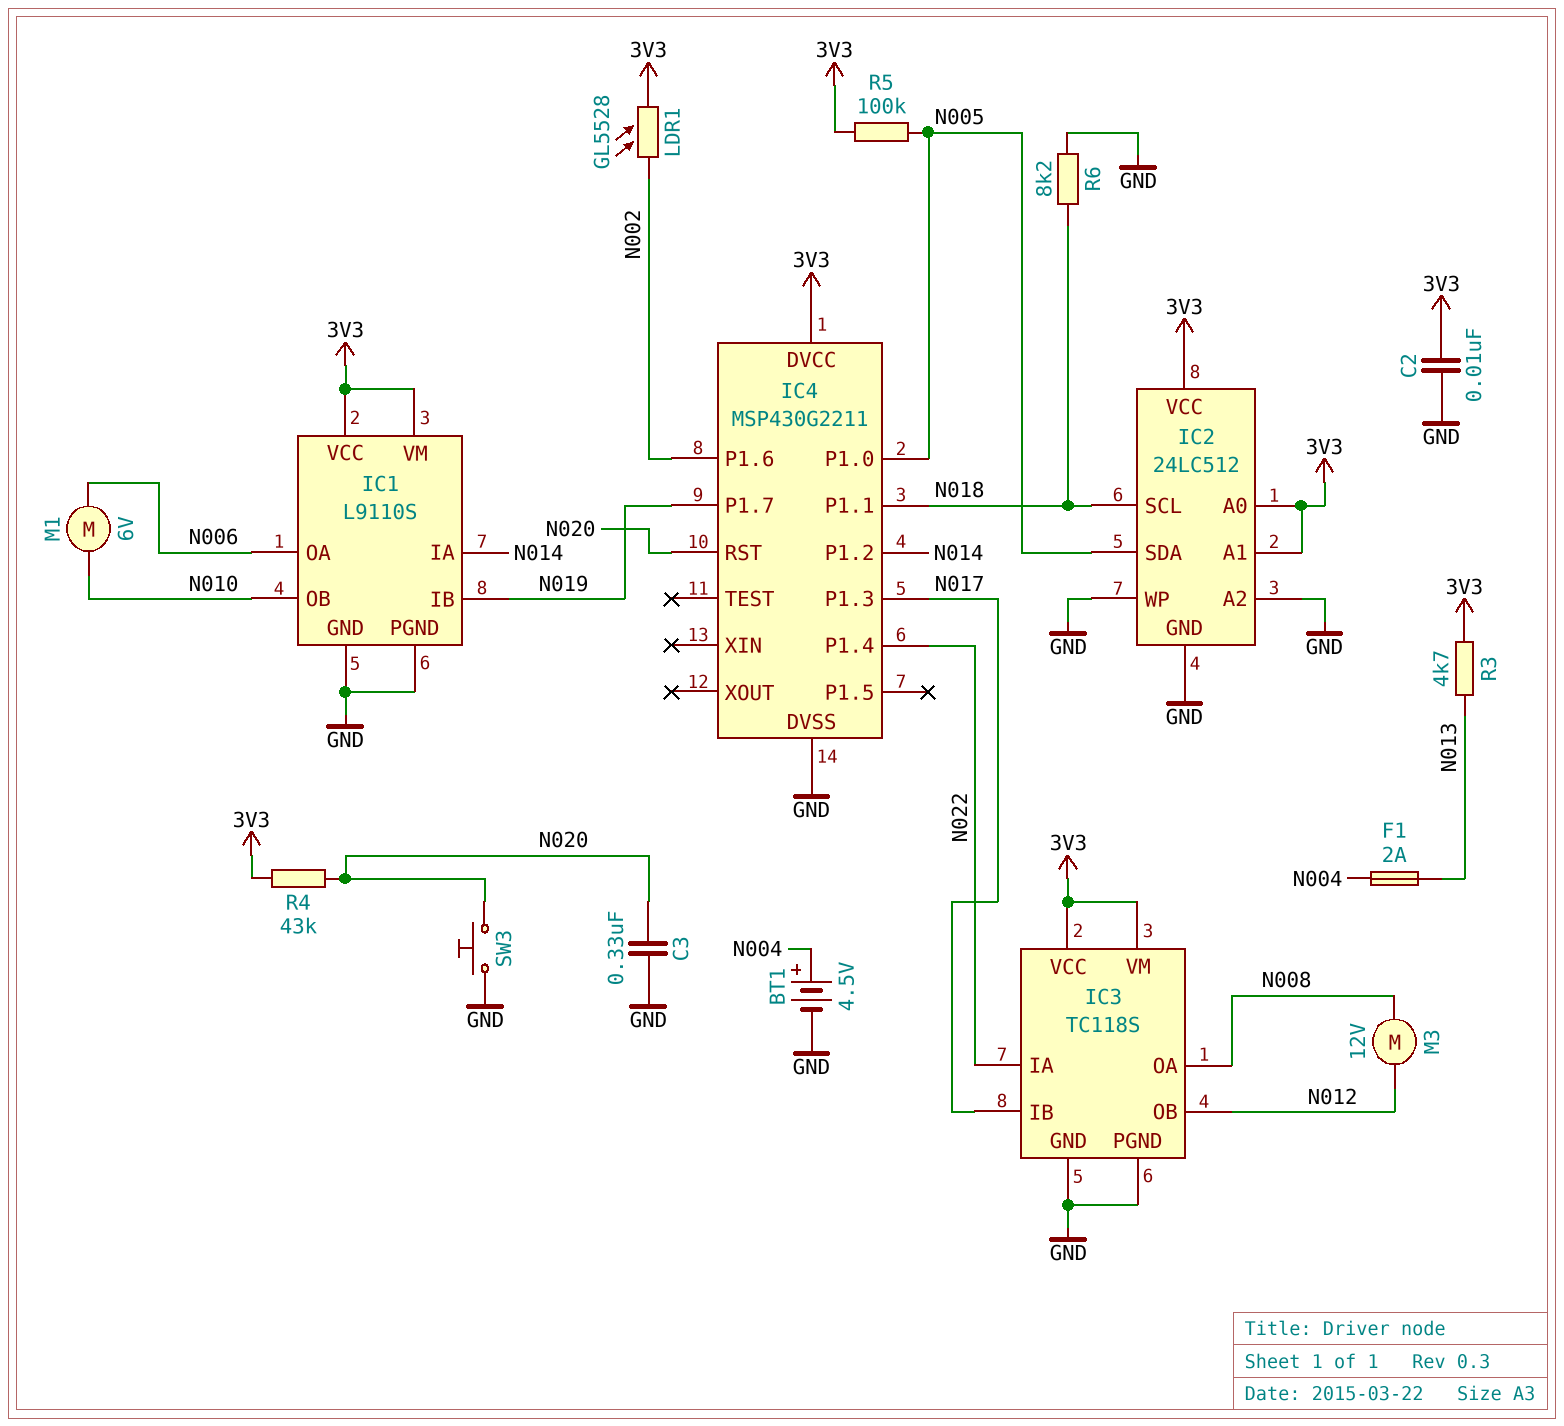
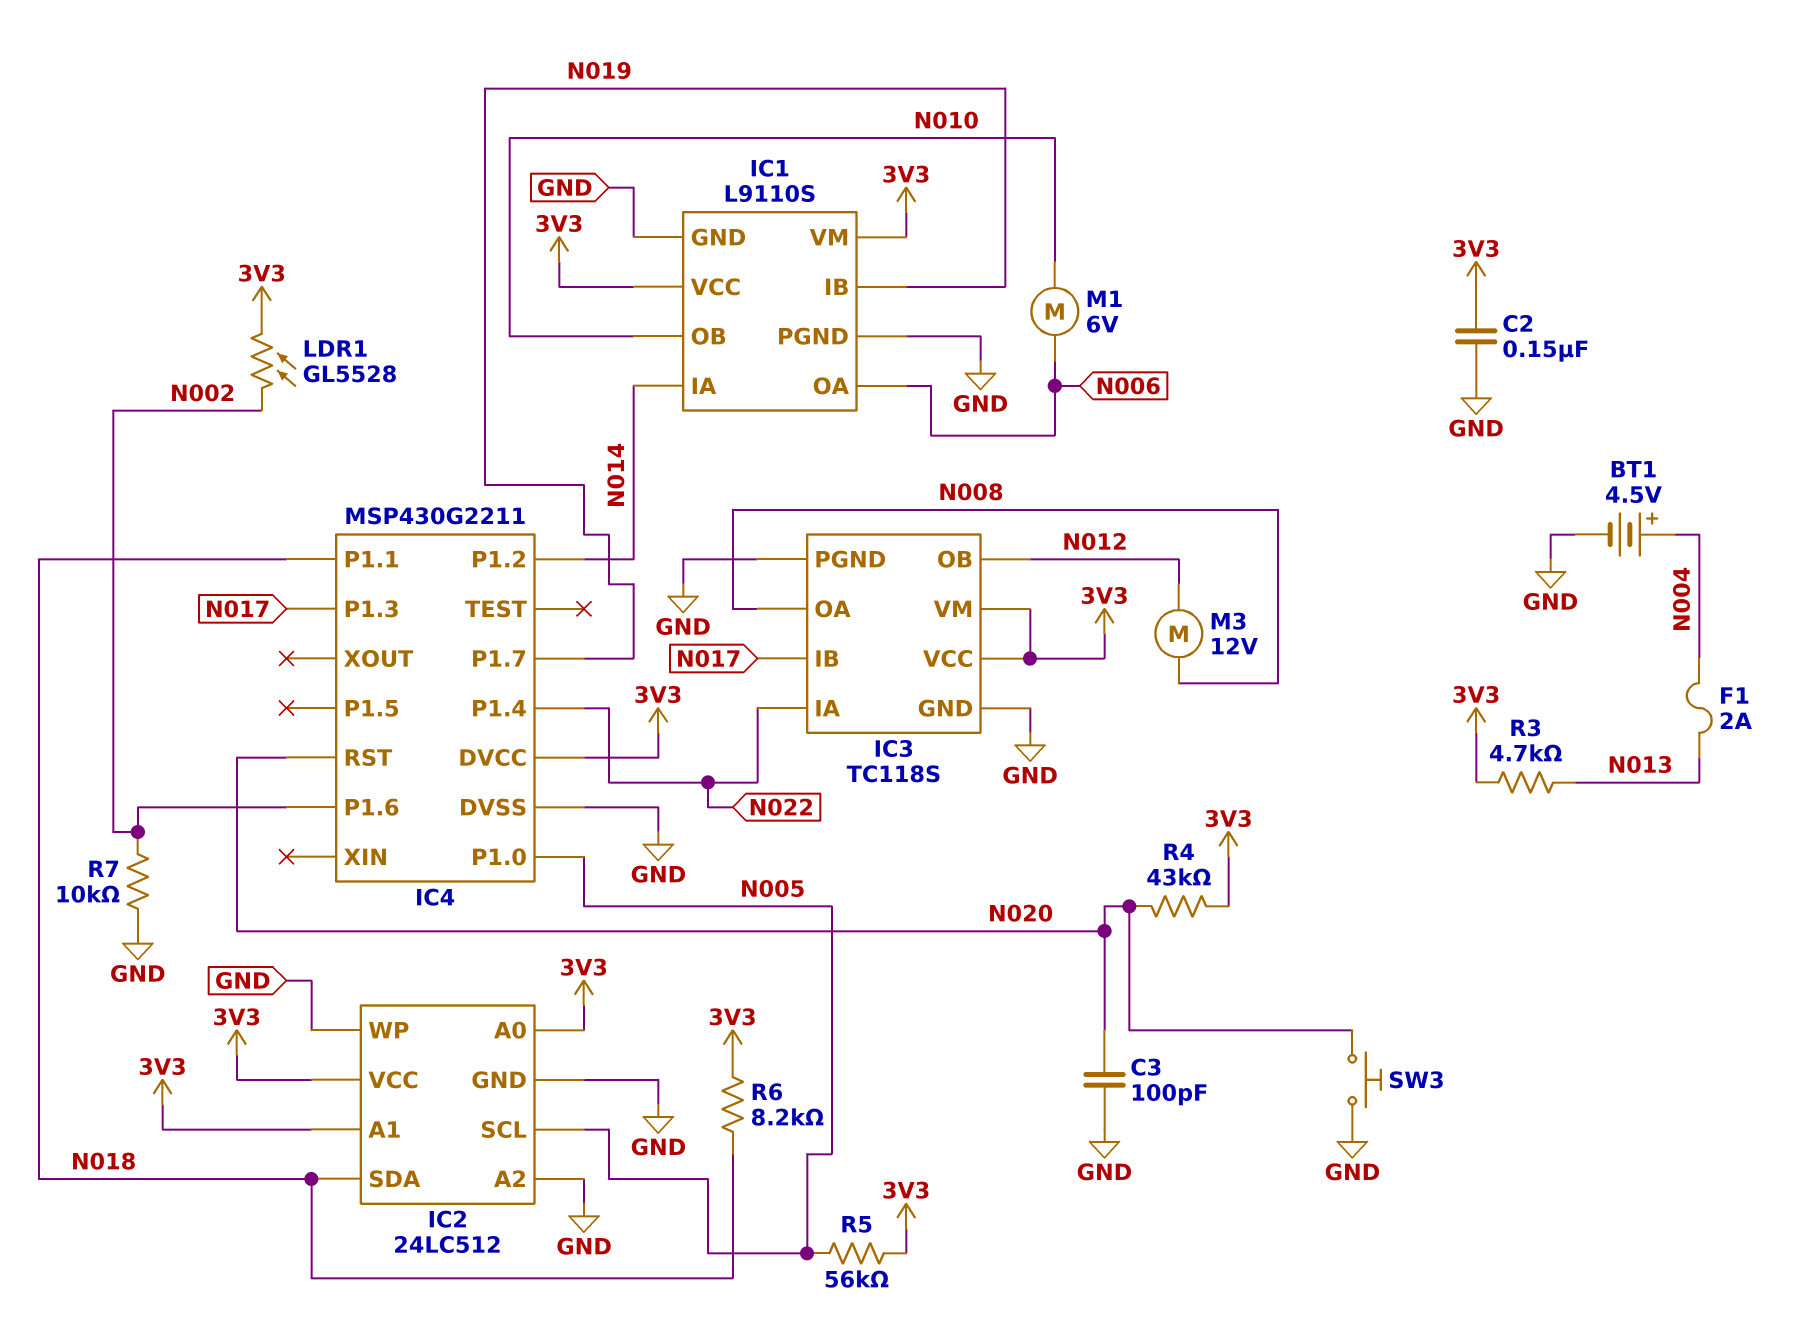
C2: 10nF (3V3, GND) -> 150nF (3V3, GND)
C3: 330nF (GND, N020) -> 100pF (GND, N020)
IC2 pin SCL: N018 -> N005
IC2 pin SDA: N005 -> N018
R5: 100k (3V3, N005) -> 56k (3V3, N005)
R6: 8.2k (GND, N018) -> 8.2k (3V3, N018)
R7: none -> 10k (GND, N002)

